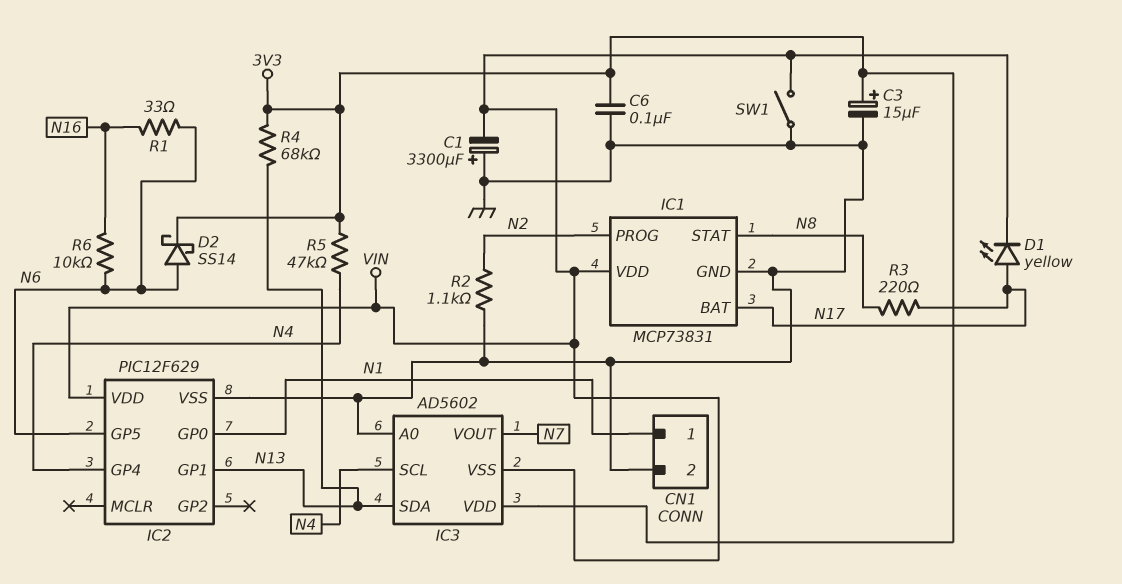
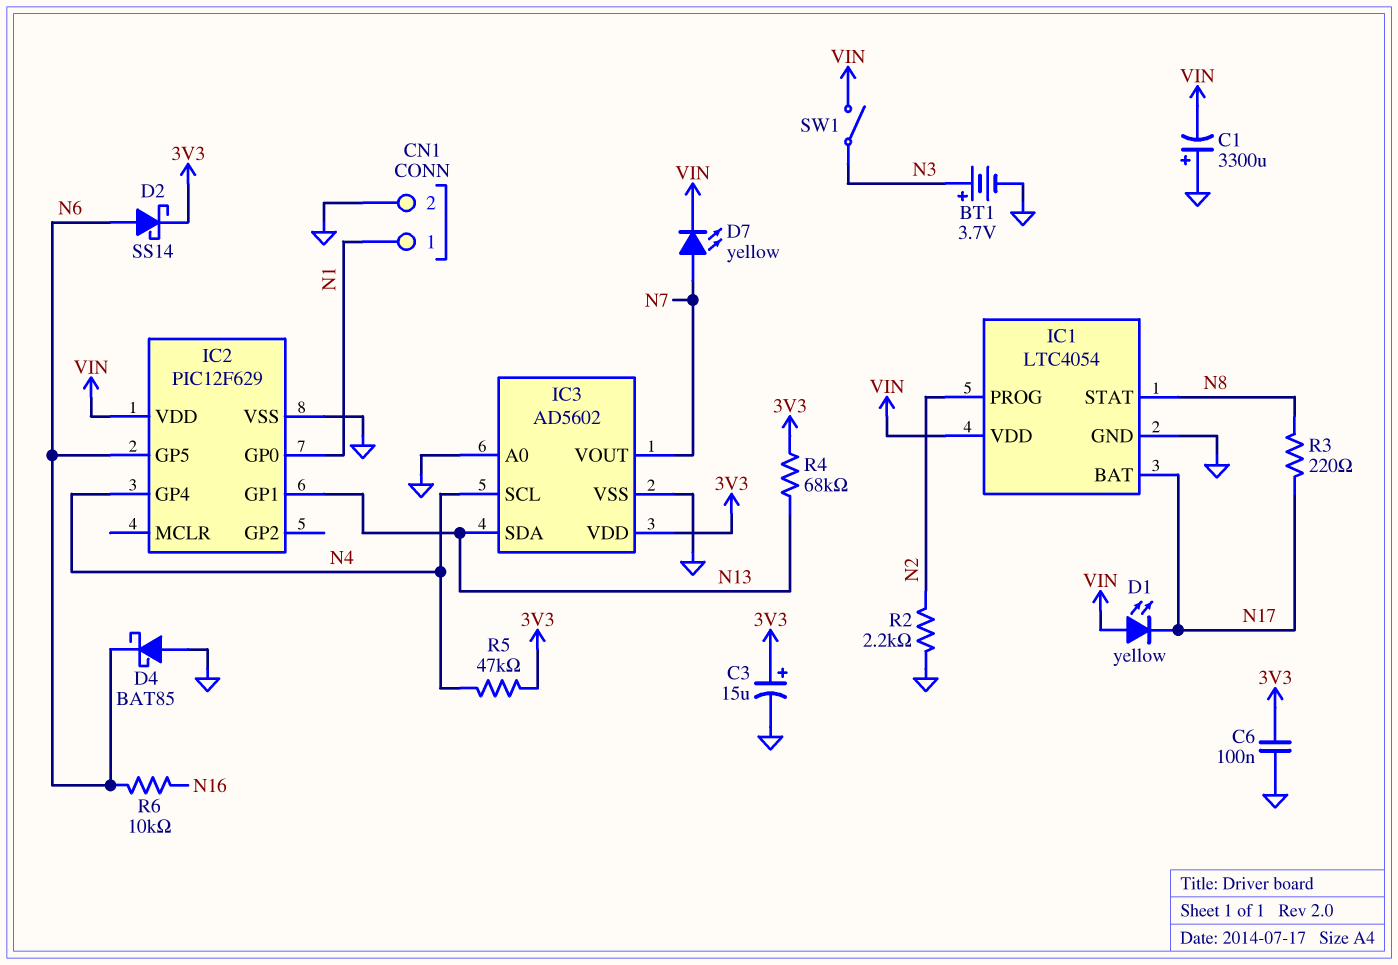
BT1: none -> 3.7V (plus N3, minus GND)
D1: LED yellow (A N17, K VIN) -> LED yellow (A VIN, K N17)
D4: none -> schottky BAT85 (A GND, K N6)
D7: none -> LED yellow (A N7, K VIN)
IC1: MCP73831 -> LTC4054
IC3 pin VSS: VIN -> GND
R1: 33 (N6, N16) -> none
R2: 1.1k (GND, N2) -> 2.2k (GND, N2)
SW1: switch (GND, VIN) -> switch (N3, VIN)

